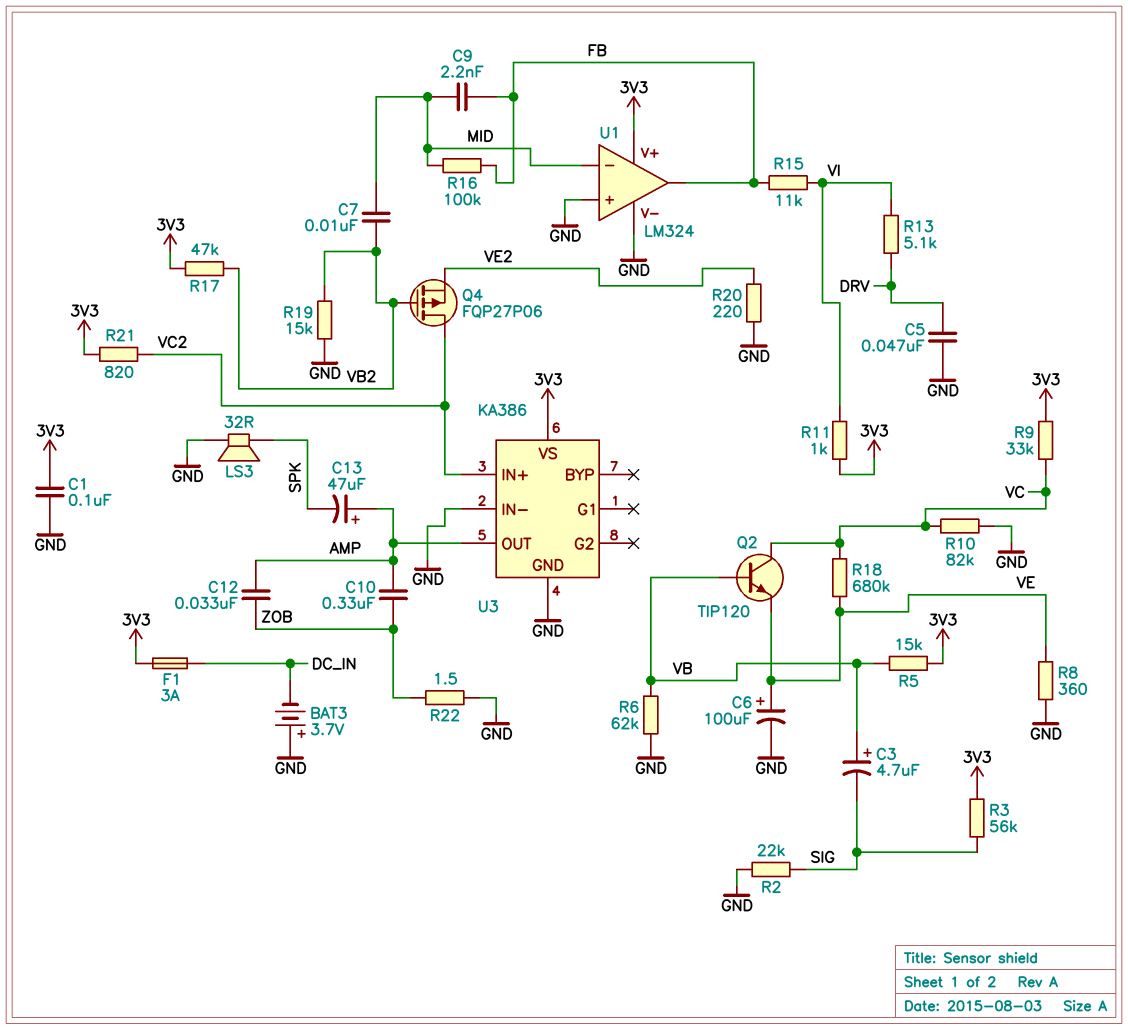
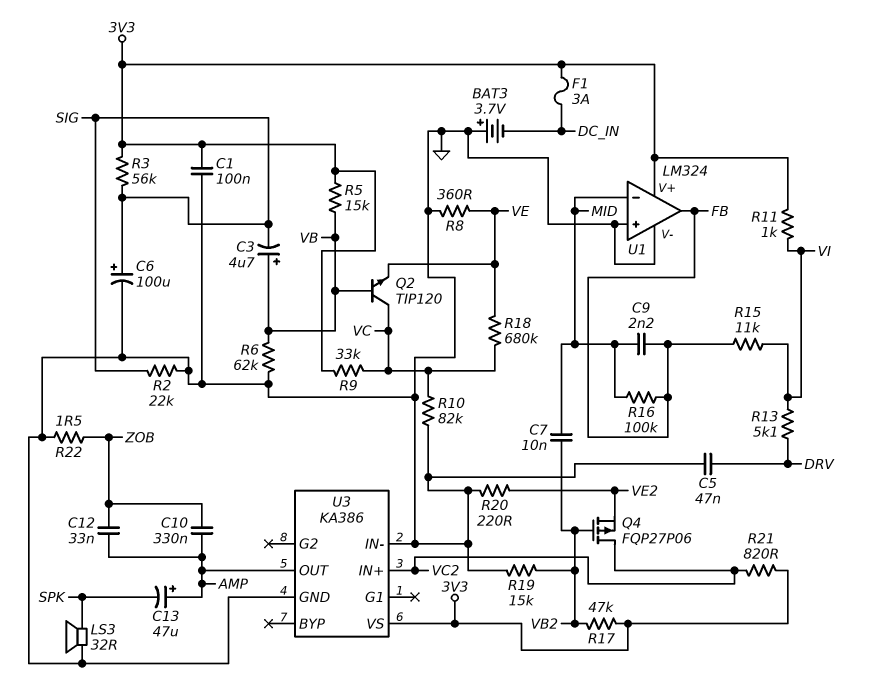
C6: 100uF (plus VE, minus GND) -> 100uF (plus SIG, minus GND)

